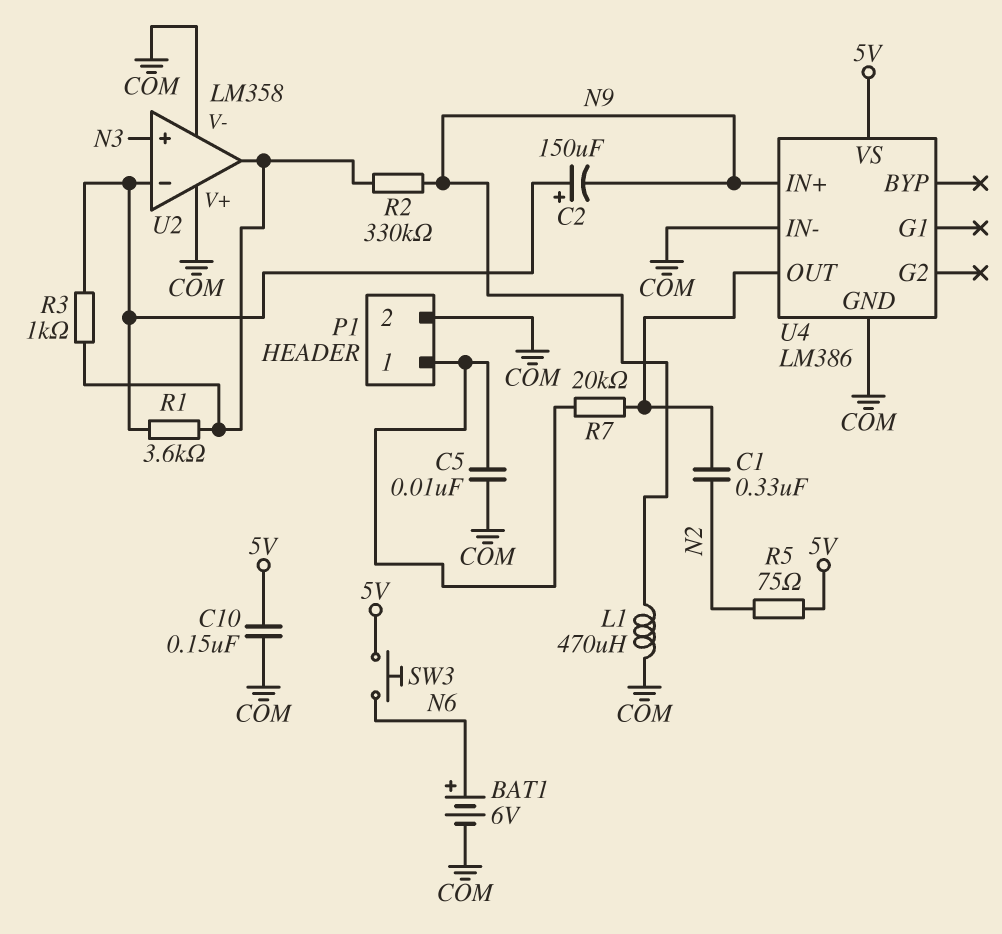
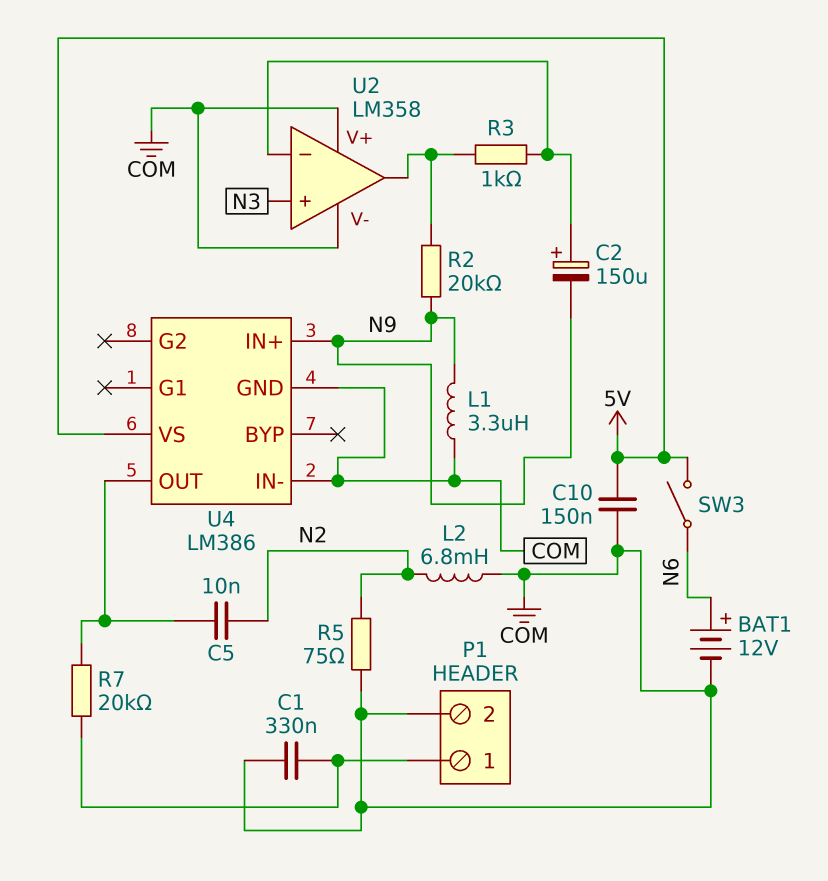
BAT1: 6V (plus N6, minus COM) -> 12V (plus N6, minus COM)
C1: 330nF (N2, U4/OUT) -> 330nF (COM, P1/1)
C5: 10nF (COM, P1/1) -> 10nF (N2, U4/OUT)
L1: 470uH (COM, N9) -> 3.3uH (COM, N9)
L2: none -> 6.8mH (COM, N2)
R1: 3.6k (U2/in-, U2/out) -> none
R2: 330k (N9, U2/out) -> 20k (N9, U2/out)
R5: 75 (5V, N2) -> 75 (COM, N2)
SW3: button (5V, N6) -> switch (5V, N6)

